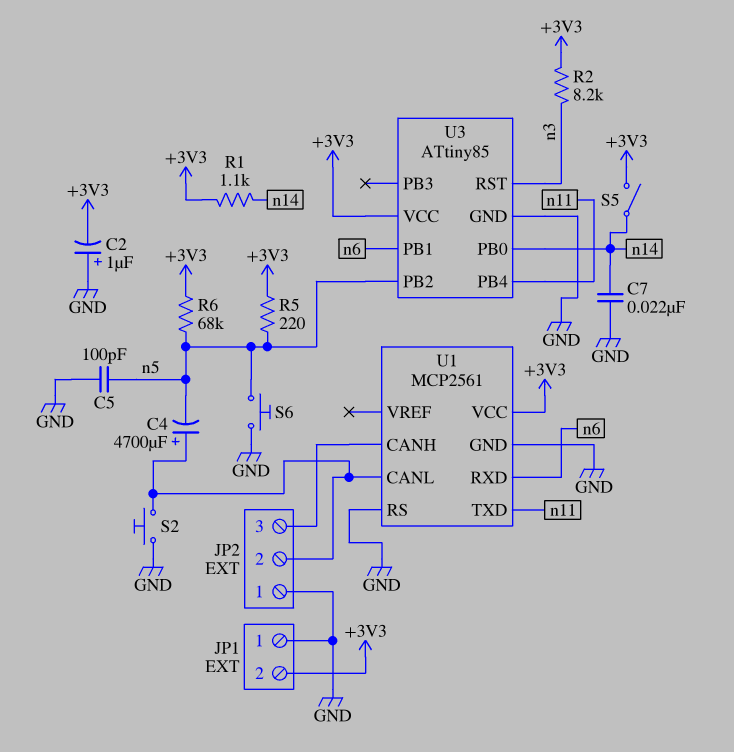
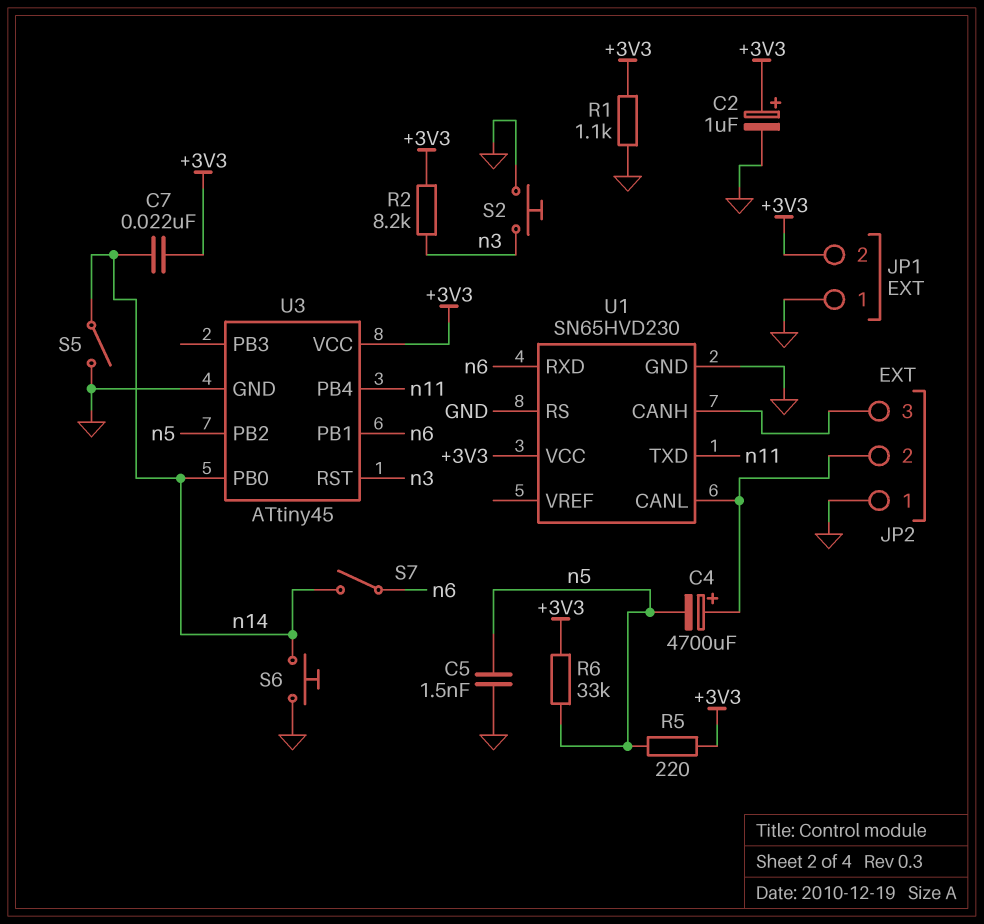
C2: 1uF (plus GND, minus +3V3) -> 1uF (plus +3V3, minus GND)
C5: 100pF (GND, n5) -> 1.5nF (GND, n5)
C7: 22nF (GND, n14) -> 22nF (+3V3, n14)
R1: 1.1k (+3V3, n14) -> 1.1k (+3V3, GND)
R6: 68k (+3V3, n5) -> 33k (+3V3, n5)
S2: button (GND, JP2/2) -> button (GND, n3)
S5: switch (+3V3, n14) -> switch (GND, n14)
S6: button (GND, n5) -> button (GND, n14)
S7: none -> switch (n6, n14)
U1: MCP2561 -> SN65HVD230
U3: ATtiny85 -> ATtiny45

